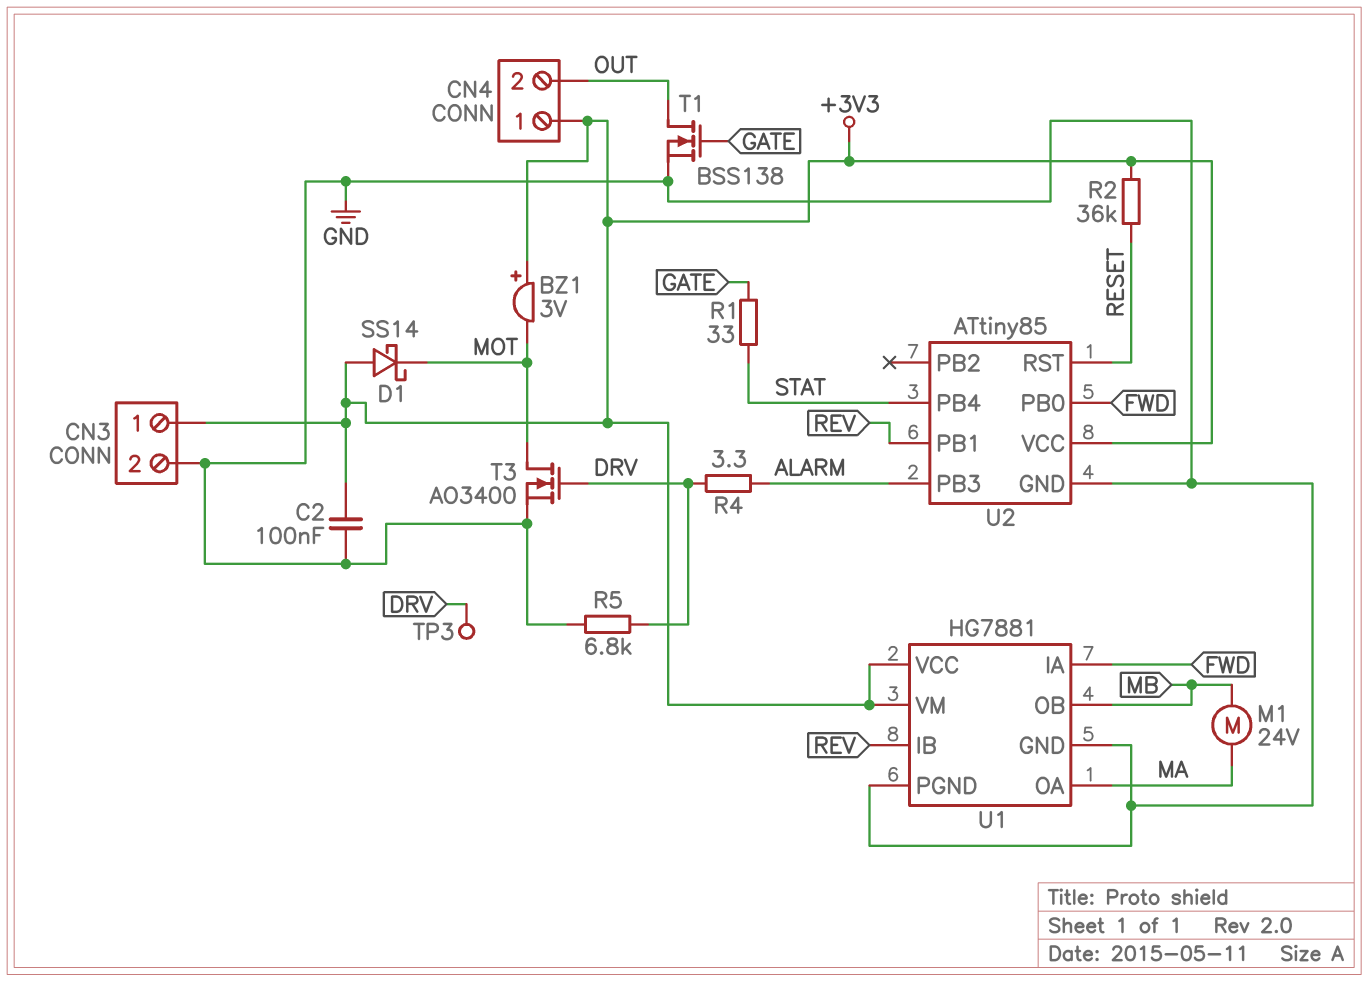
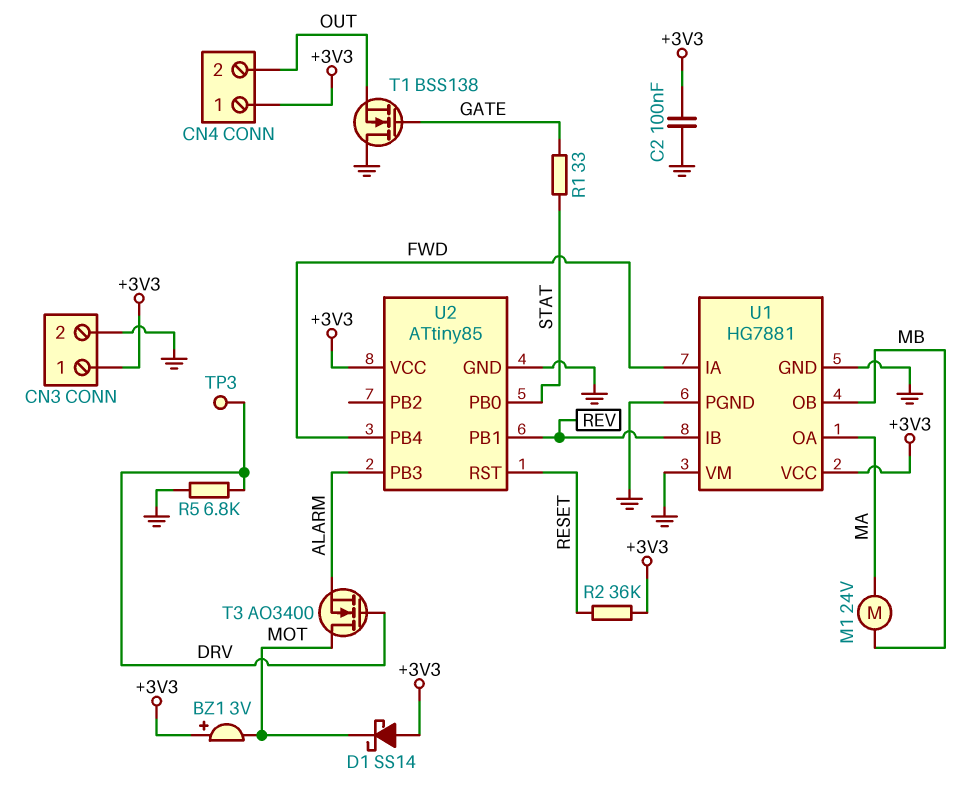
R4: 3.3 (ALARM, DRV) -> none
T1: NMOS BSS138 (G GATE, D OUT, S GND) -> NMOS BSS138 (G GATE, D GND, S OUT)
T3: NMOS AO3400 (G DRV, D MOT, S GND) -> NMOS AO3400 (G DRV, D MOT, S ALARM)
U1 pin VM: +3V3 -> GND
U2 pin PB0: FWD -> STAT
U2 pin PB4: STAT -> FWD

